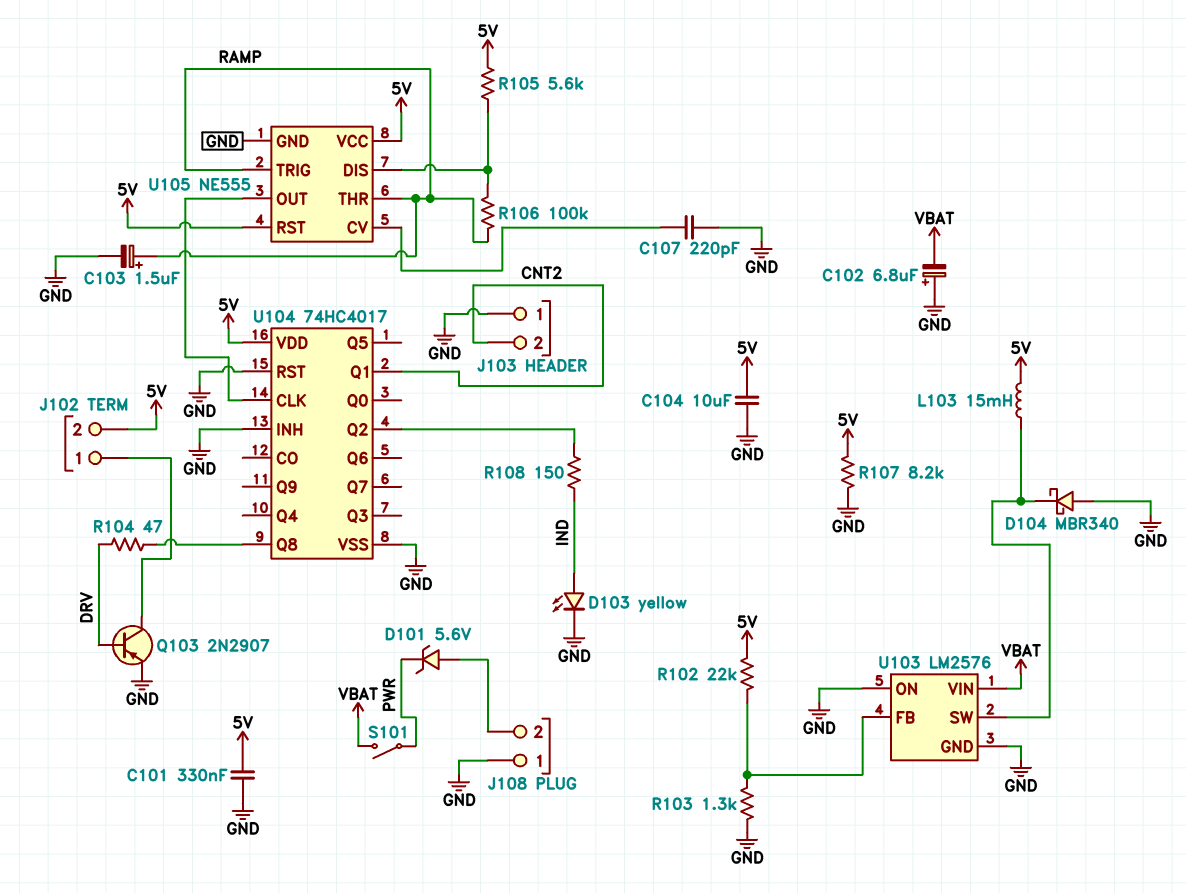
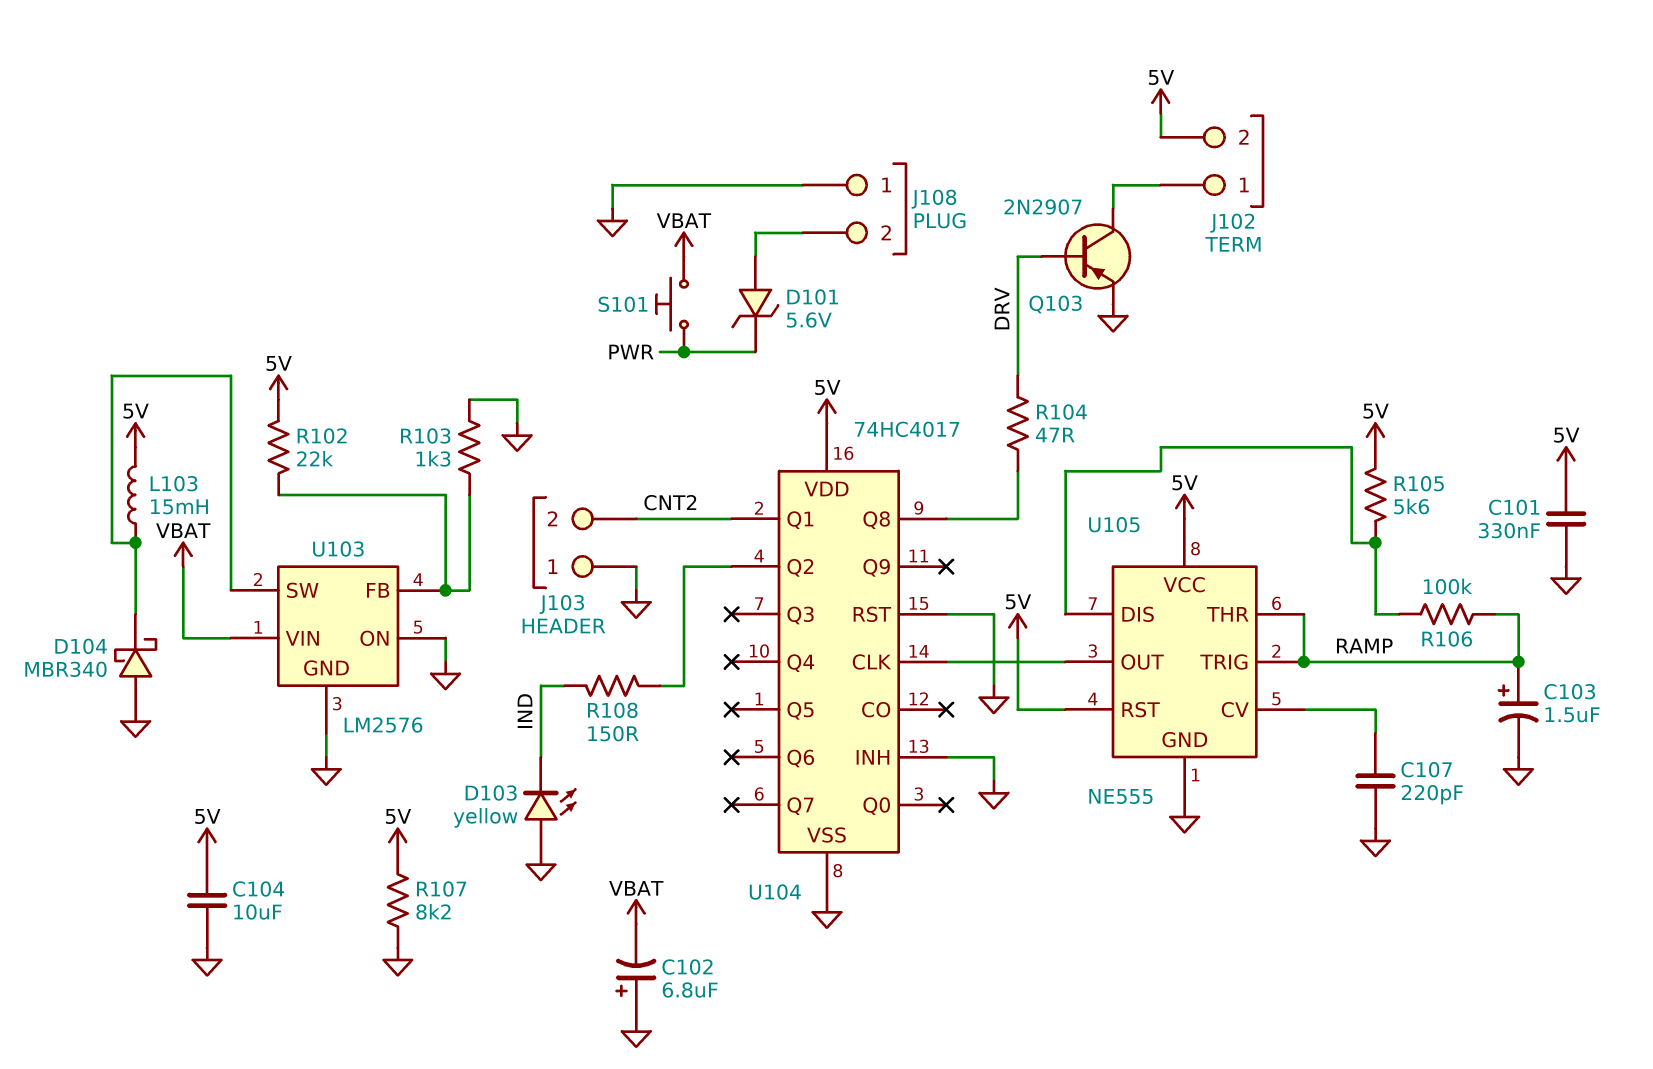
D103: LED yellow (A IND, K GND) -> LED yellow (A GND, K IND)
S101: switch (PWR, VBAT) -> button (PWR, VBAT)

